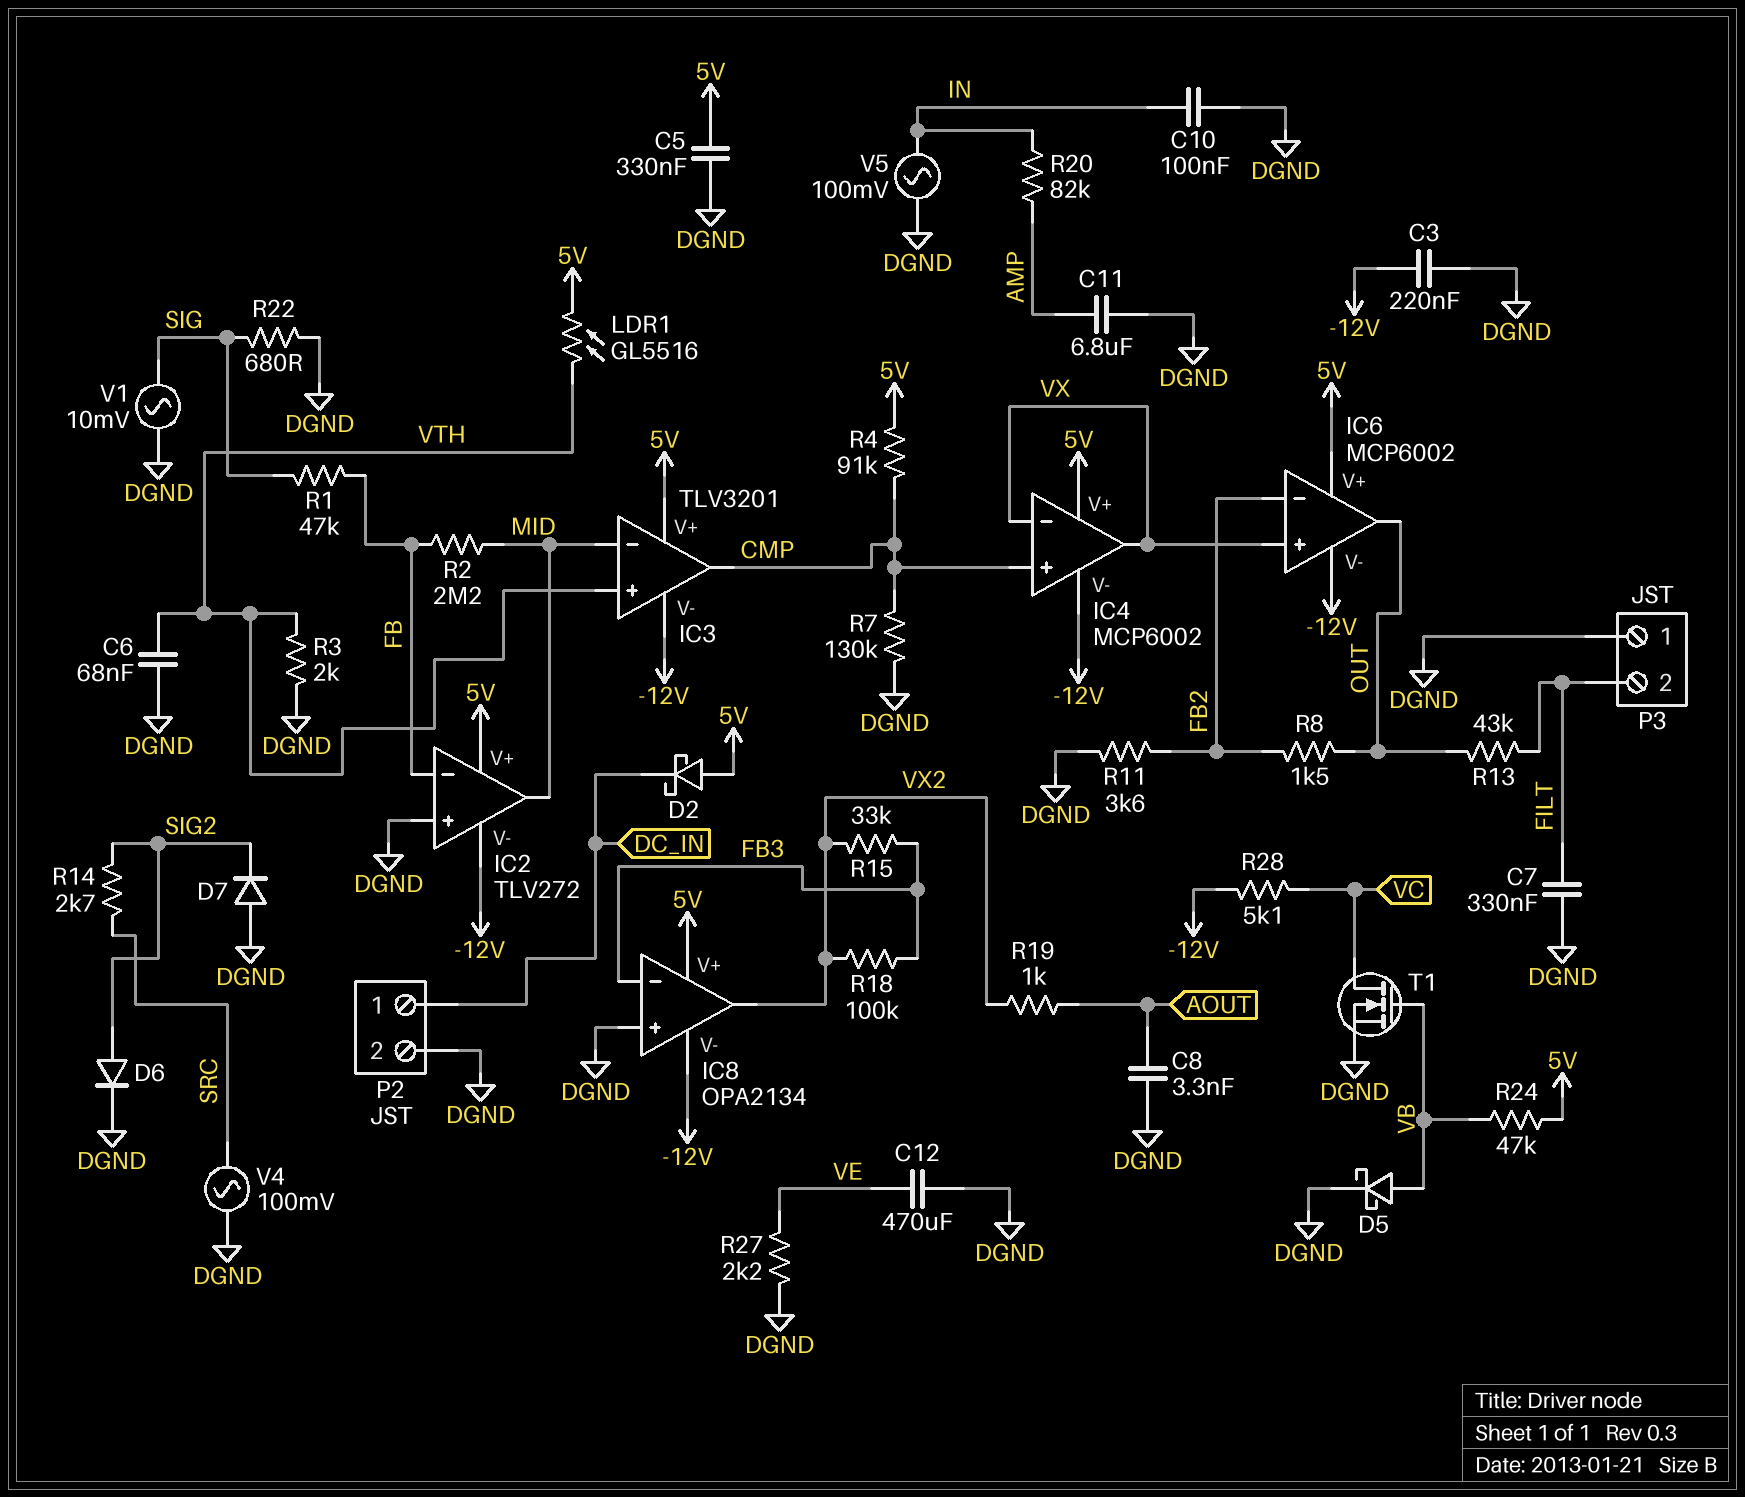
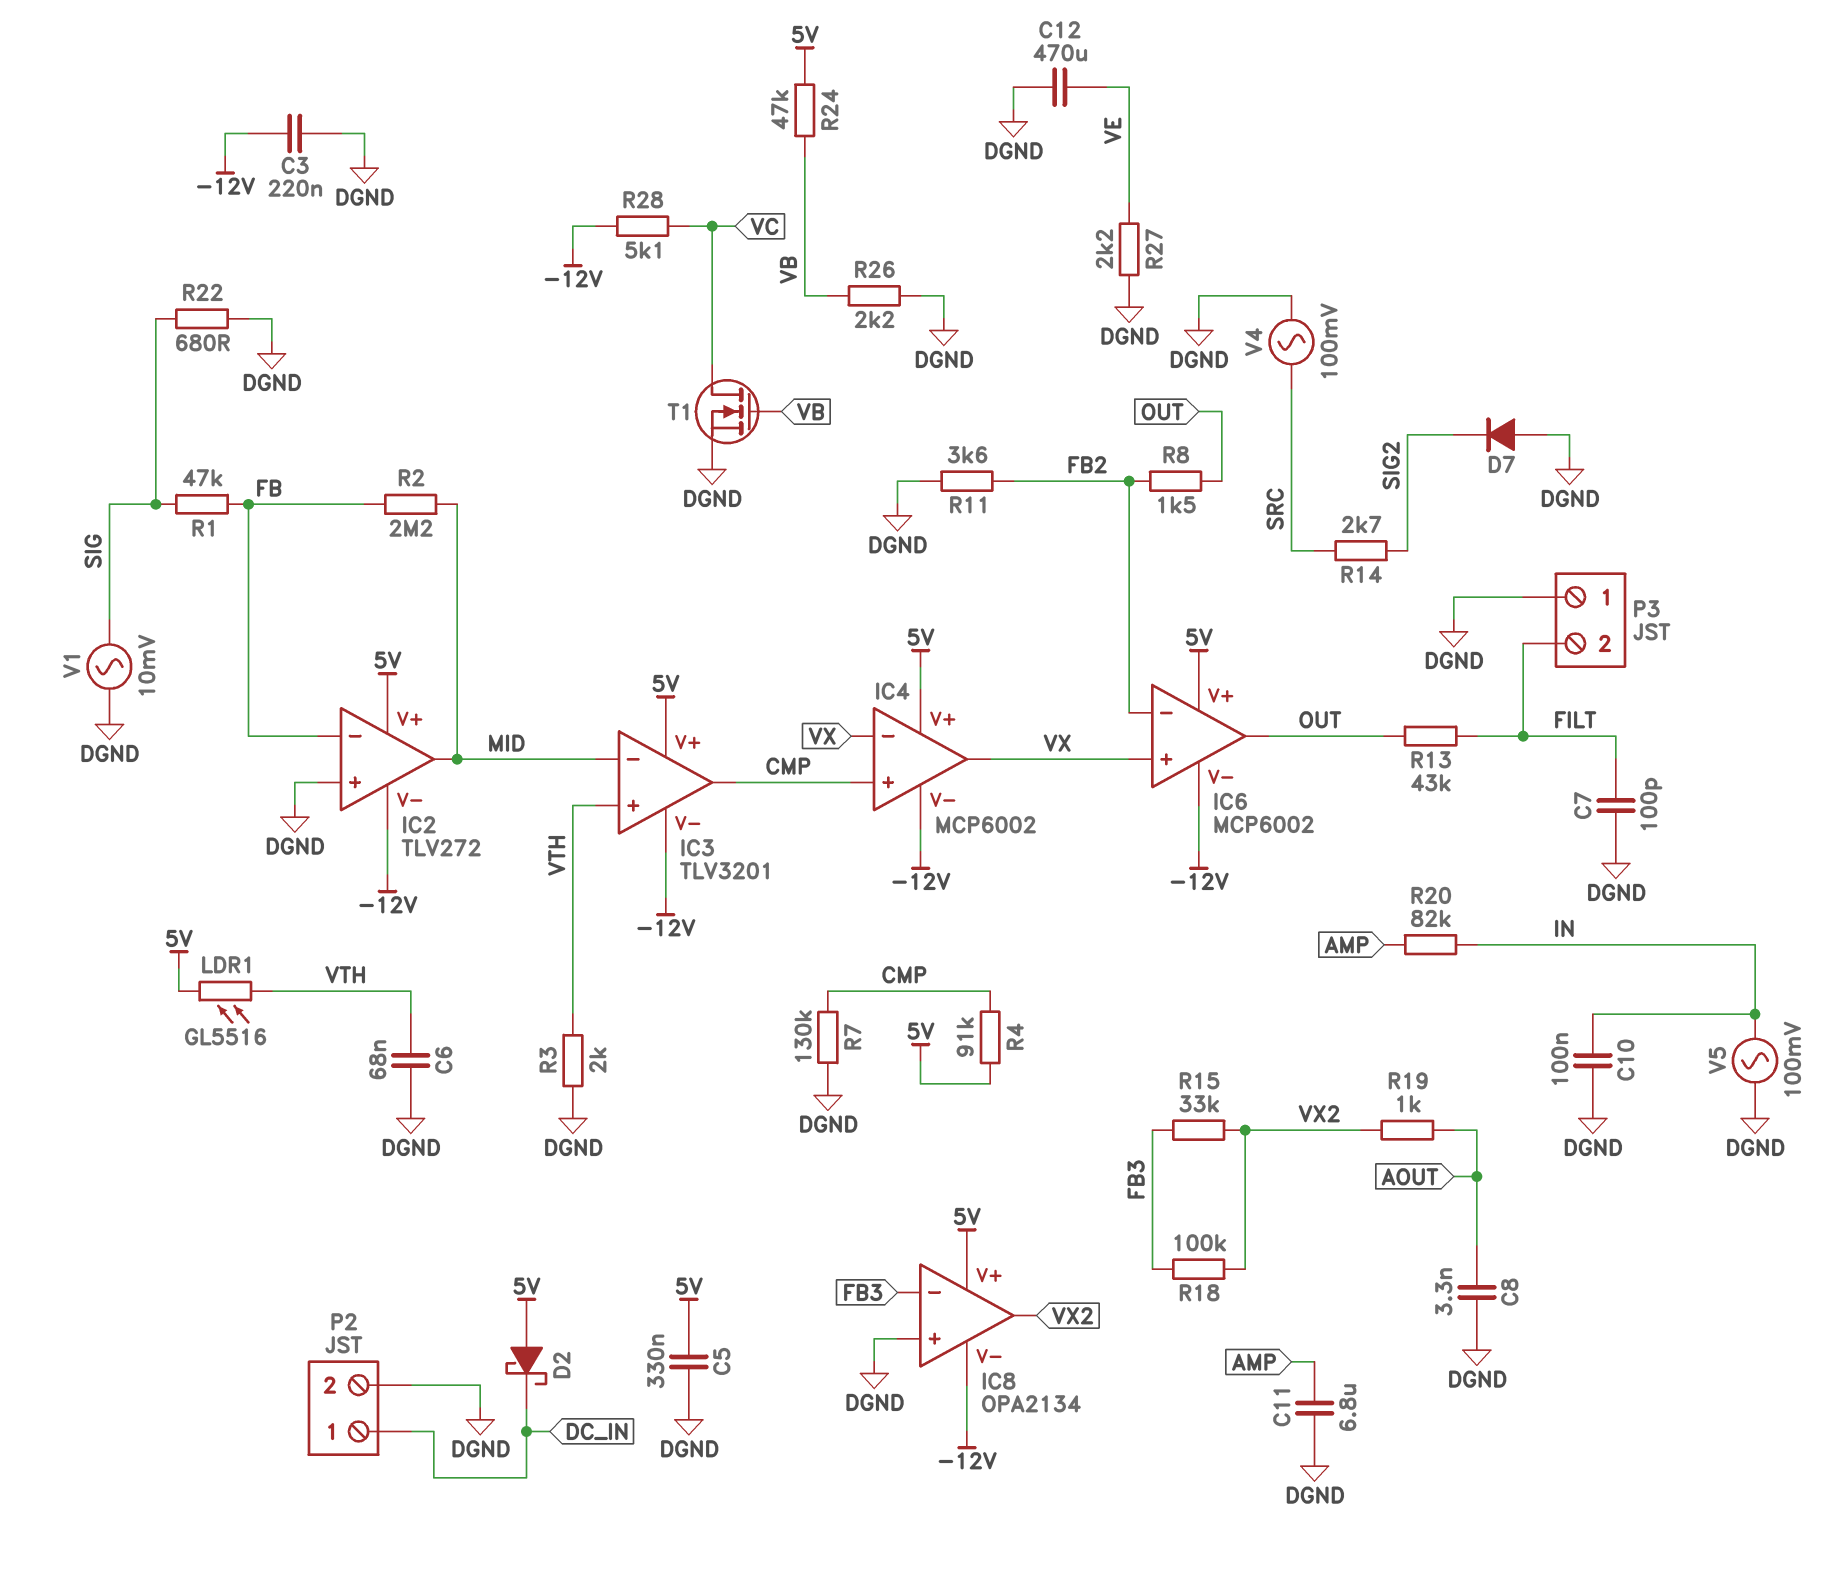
C7: 330nF (DGND, FILT) -> 100pF (DGND, FILT)
D5: schottky (A VB, K DGND) -> none
D6: diode (A SIG2, K DGND) -> none
R26: none -> 2.2k (DGND, VB)

